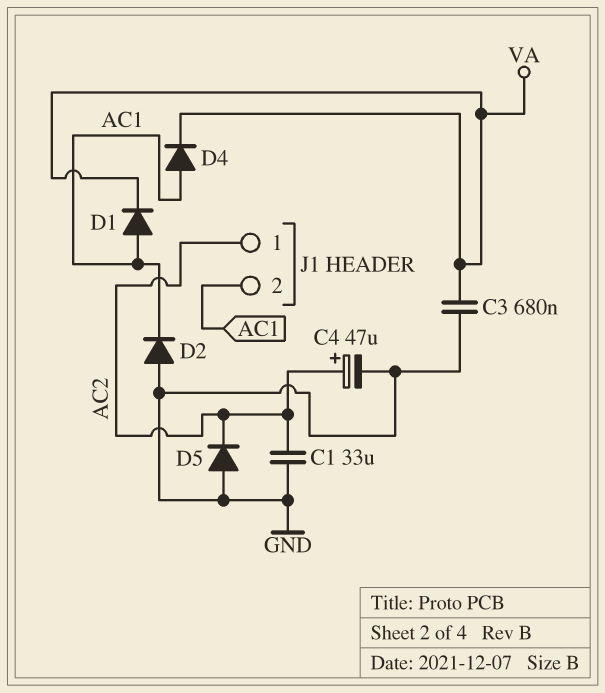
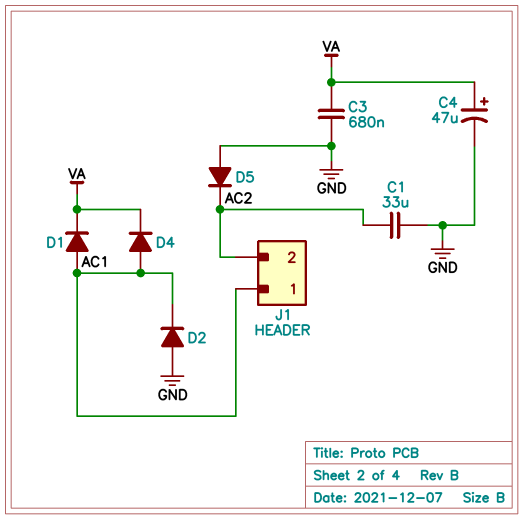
C4: 47uF (plus AC2, minus GND) -> 47uF (plus VA, minus GND)
J1 pin 1: AC2 -> AC1
J1 pin 2: AC1 -> AC2

